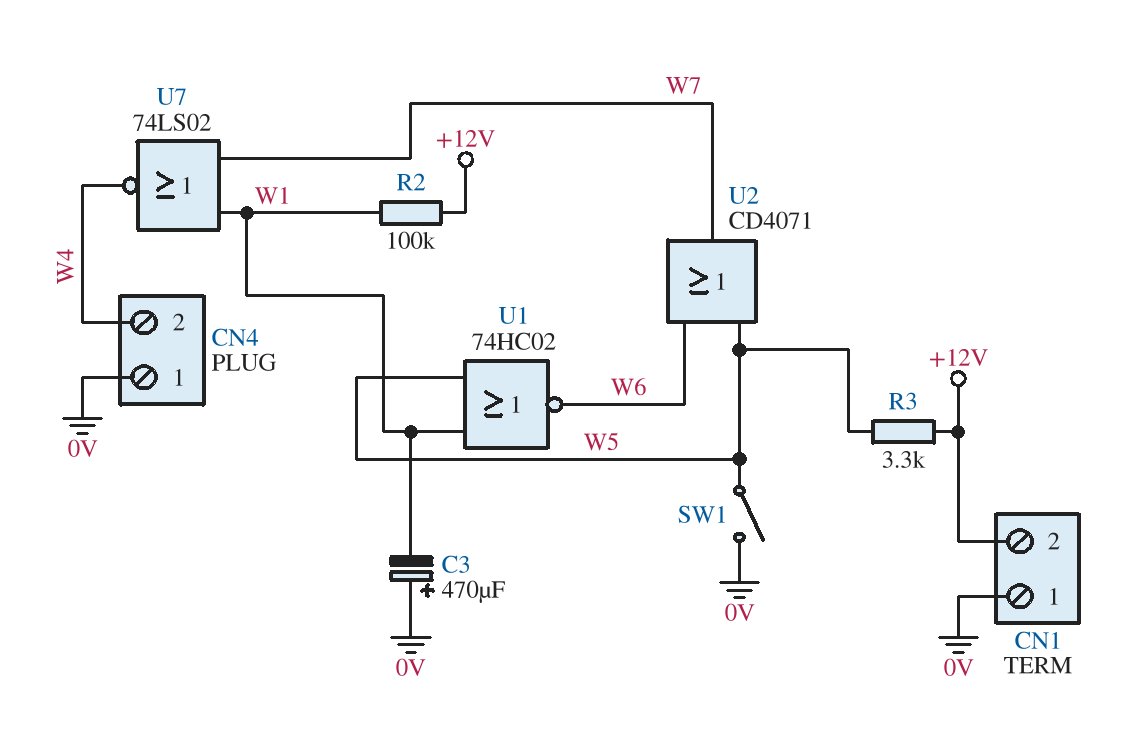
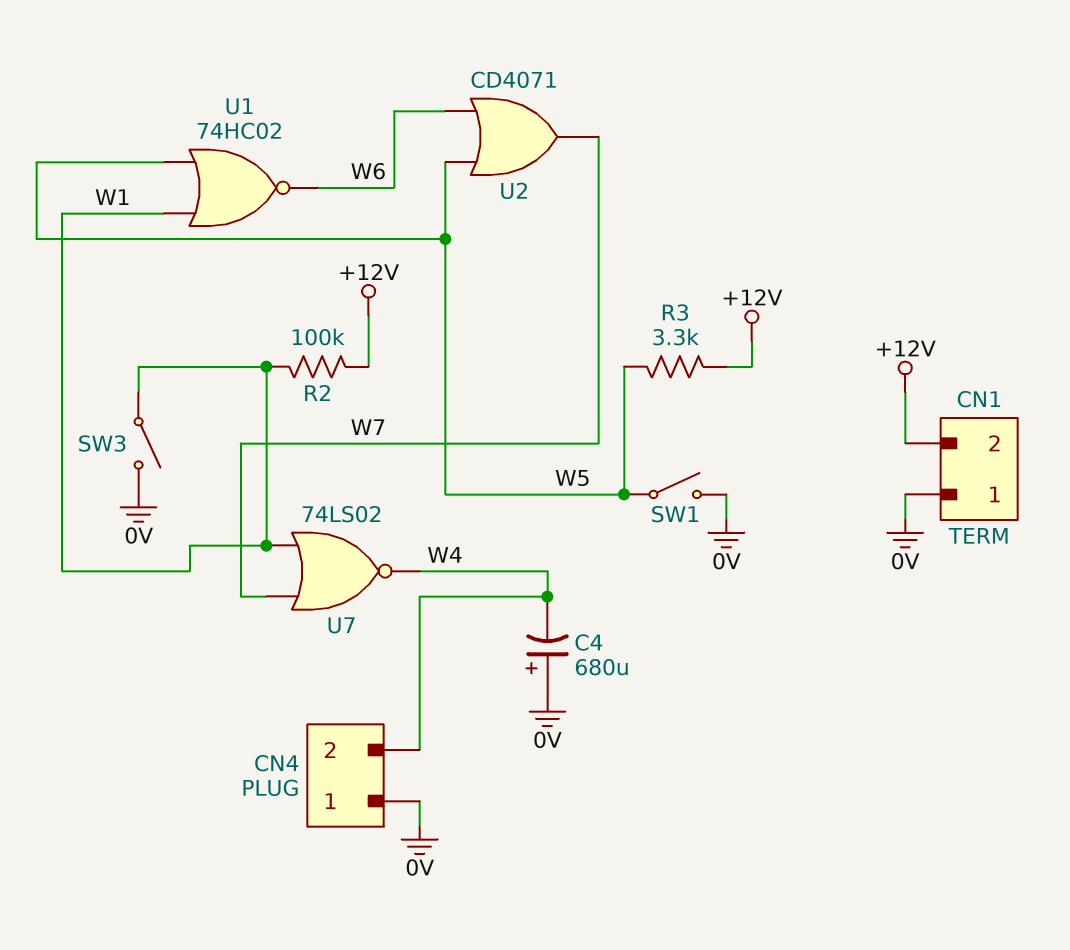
C3: 470uF (plus 0V, minus W1) -> none
C4: none -> 680uF (plus 0V, minus W4)
SW3: none -> switch (0V, W1)

